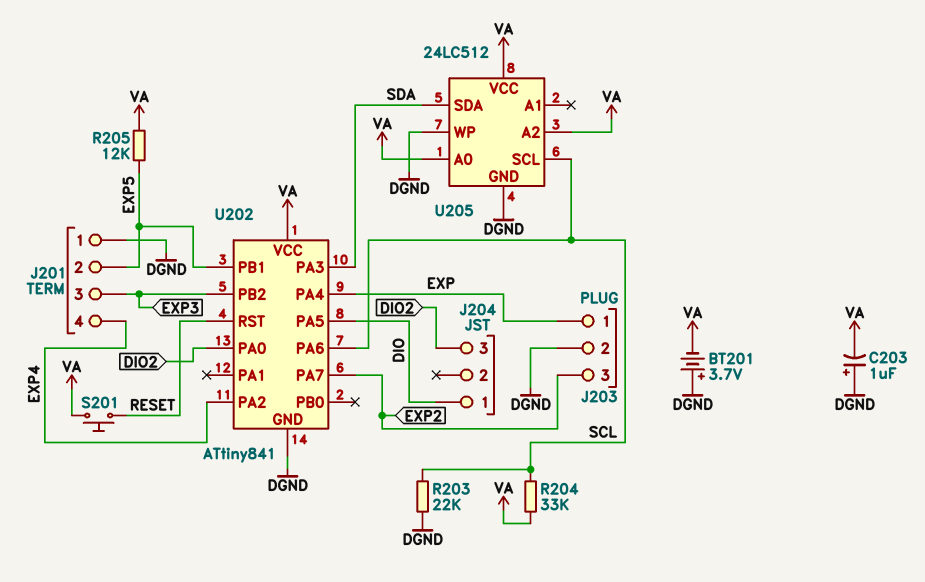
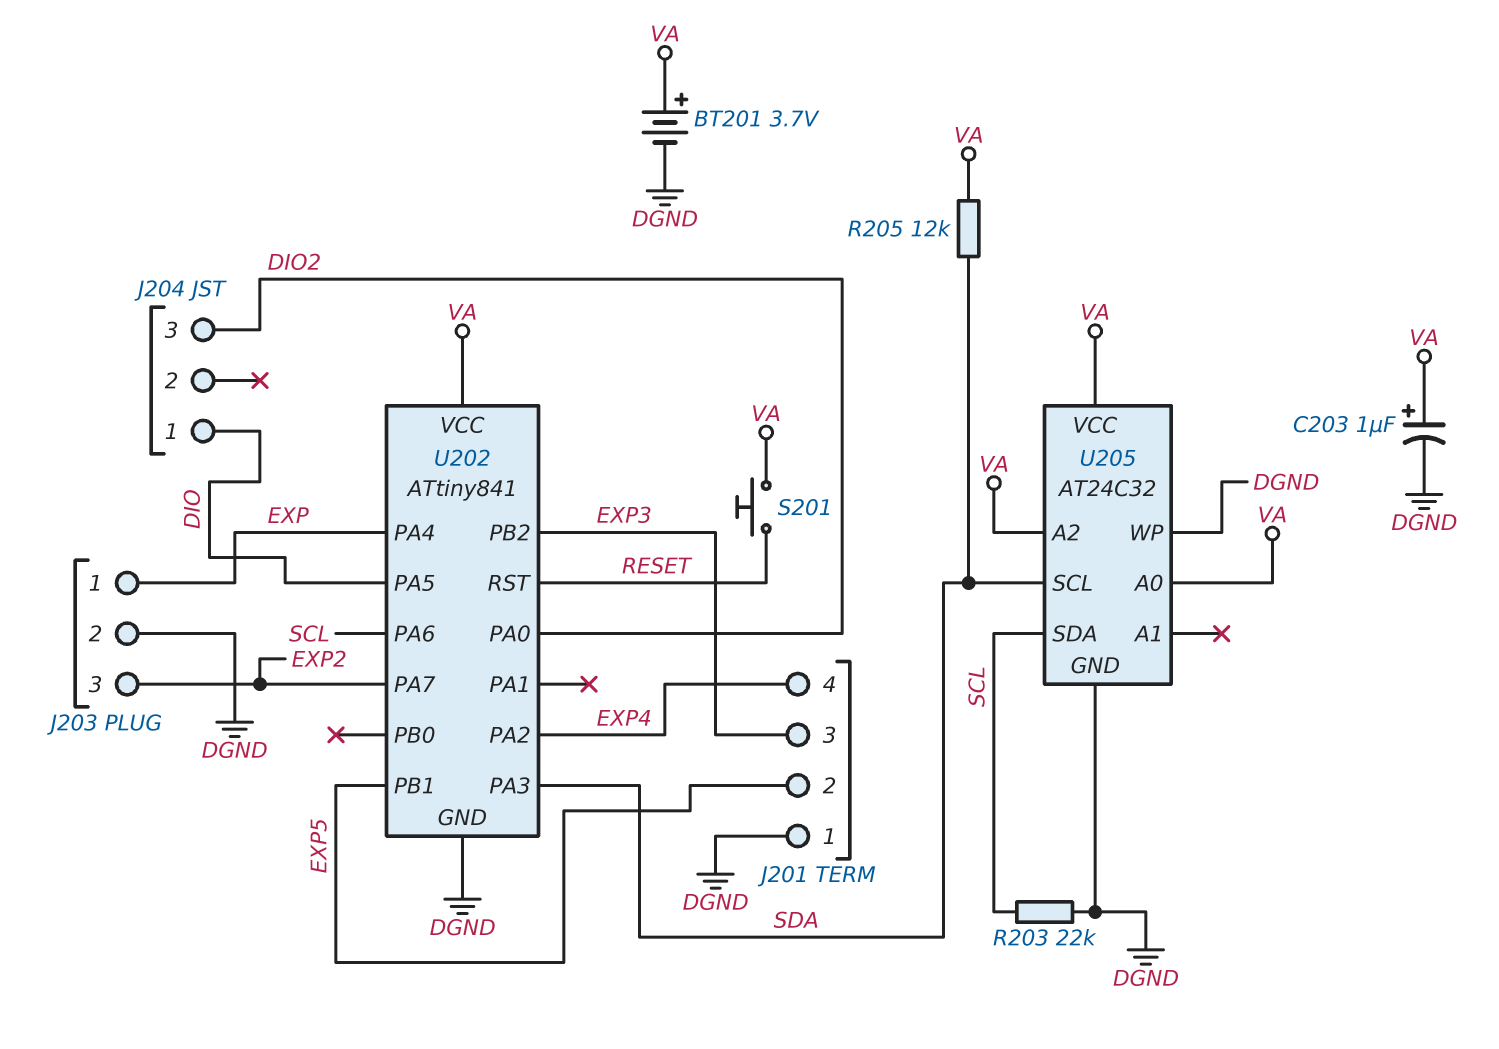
BT201: 3.7V (plus DGND, minus VA) -> 3.7V (plus VA, minus DGND)
C203: 1uF (plus DGND, minus VA) -> 1uF (plus VA, minus DGND)
R204: 33k (SCL, VA) -> none
R205: 12k (EXP5, VA) -> 12k (SDA, VA)
U205: 24LC512 -> AT24C32
U205 pin SCL: SCL -> SDA
U205 pin SDA: SDA -> SCL

